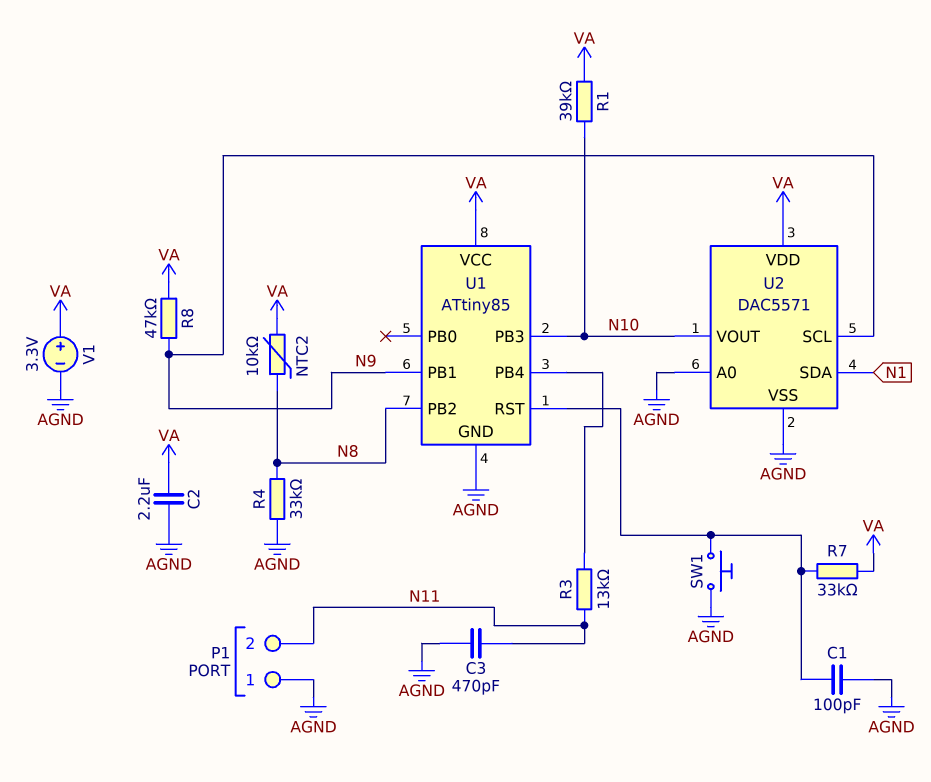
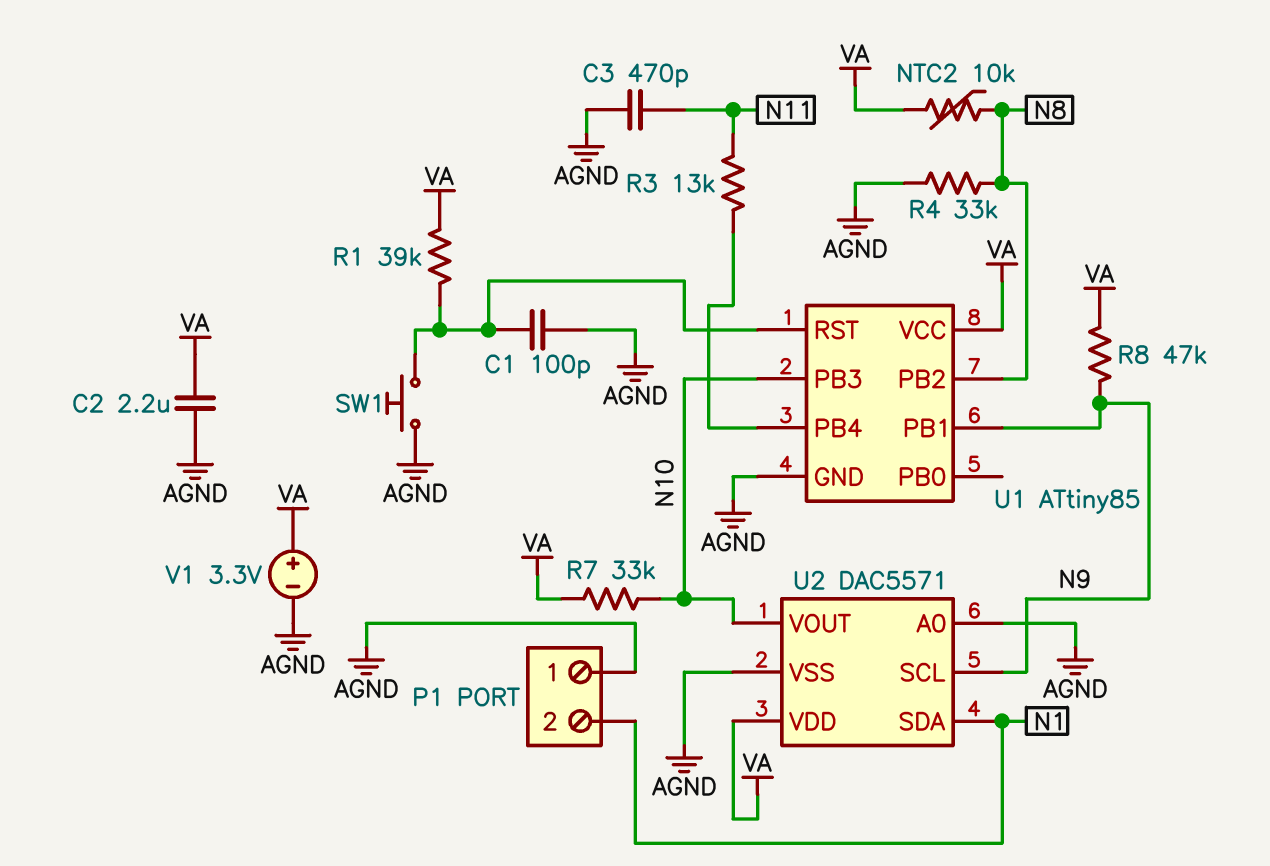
P1 pin 2: N11 -> N1
R1: 39k (N10, VA) -> 39k (U1/RST, VA)
R7: 33k (U1/RST, VA) -> 33k (N10, VA)

